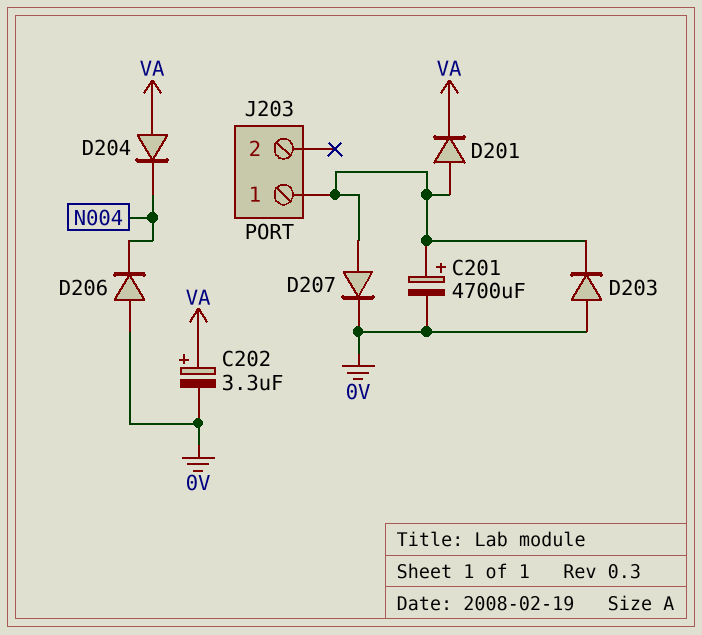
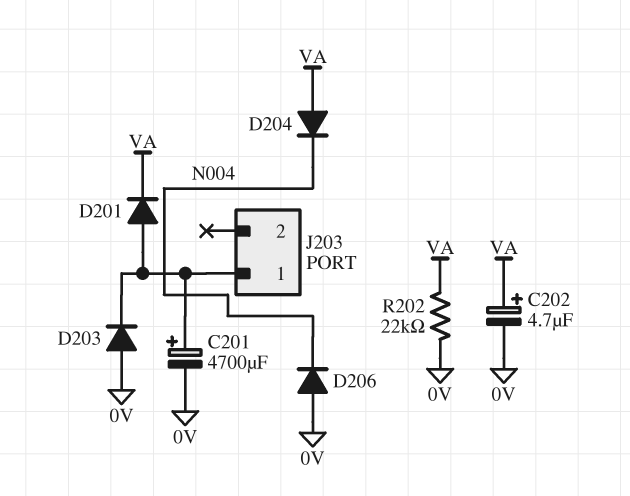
C202: 3.3uF (plus VA, minus 0V) -> 4.7uF (plus VA, minus 0V)
D207: diode (A J203/1, K 0V) -> none
R202: none -> 22k (0V, VA)

